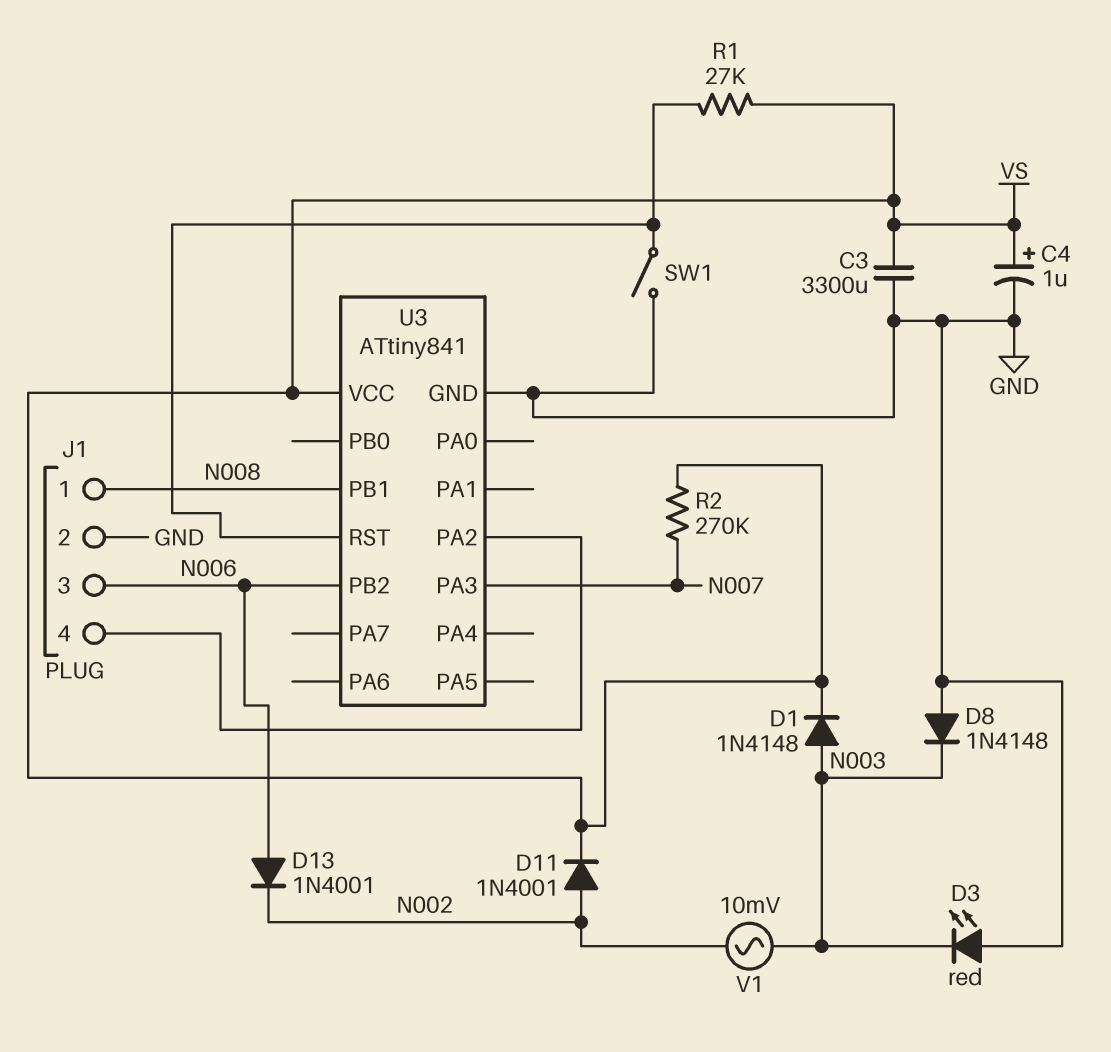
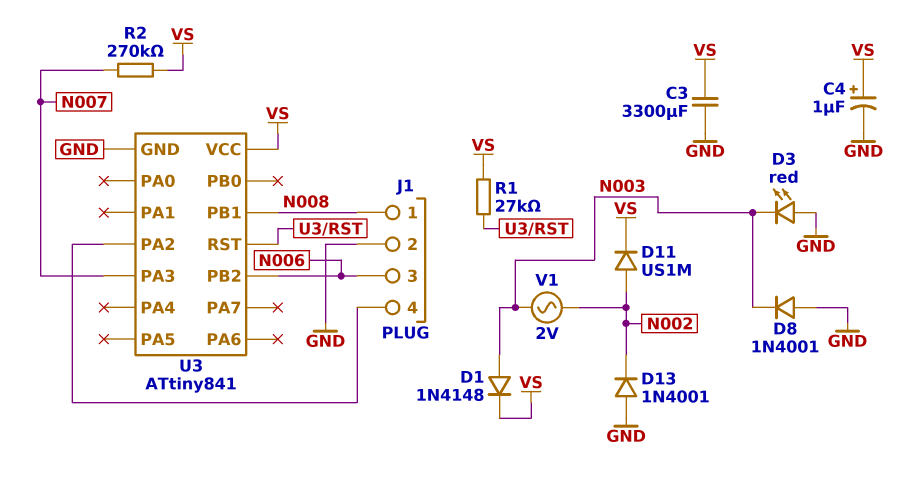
D8: diode 1N4148 (A GND, K N003) -> diode 1N4001 (A GND, K N003)
D11: diode 1N4001 (A N002, K VS) -> diode US1M (A N002, K VS)
D13: diode 1N4001 (A N006, K N002) -> diode 1N4001 (A GND, K N002)
SW1: switch (GND, U3/RST) -> none
V1: AC 10mV (N002, N003) -> AC 2V (N002, N003)

